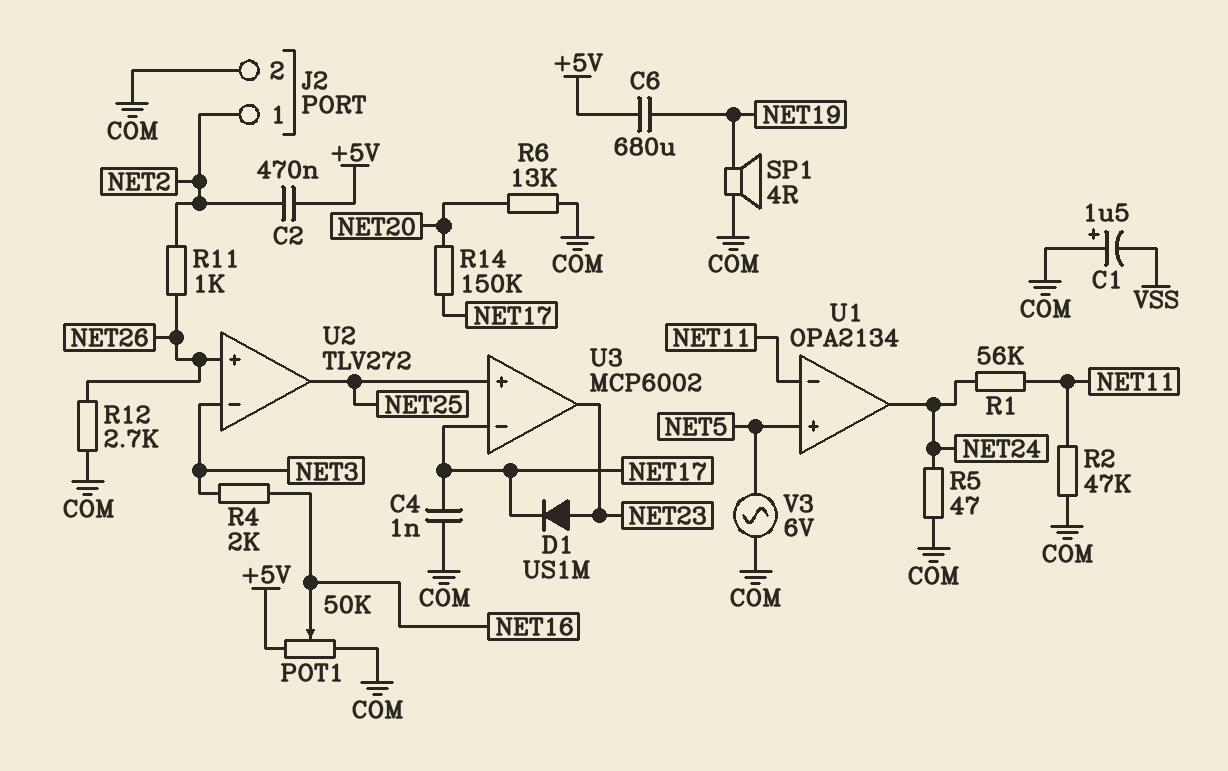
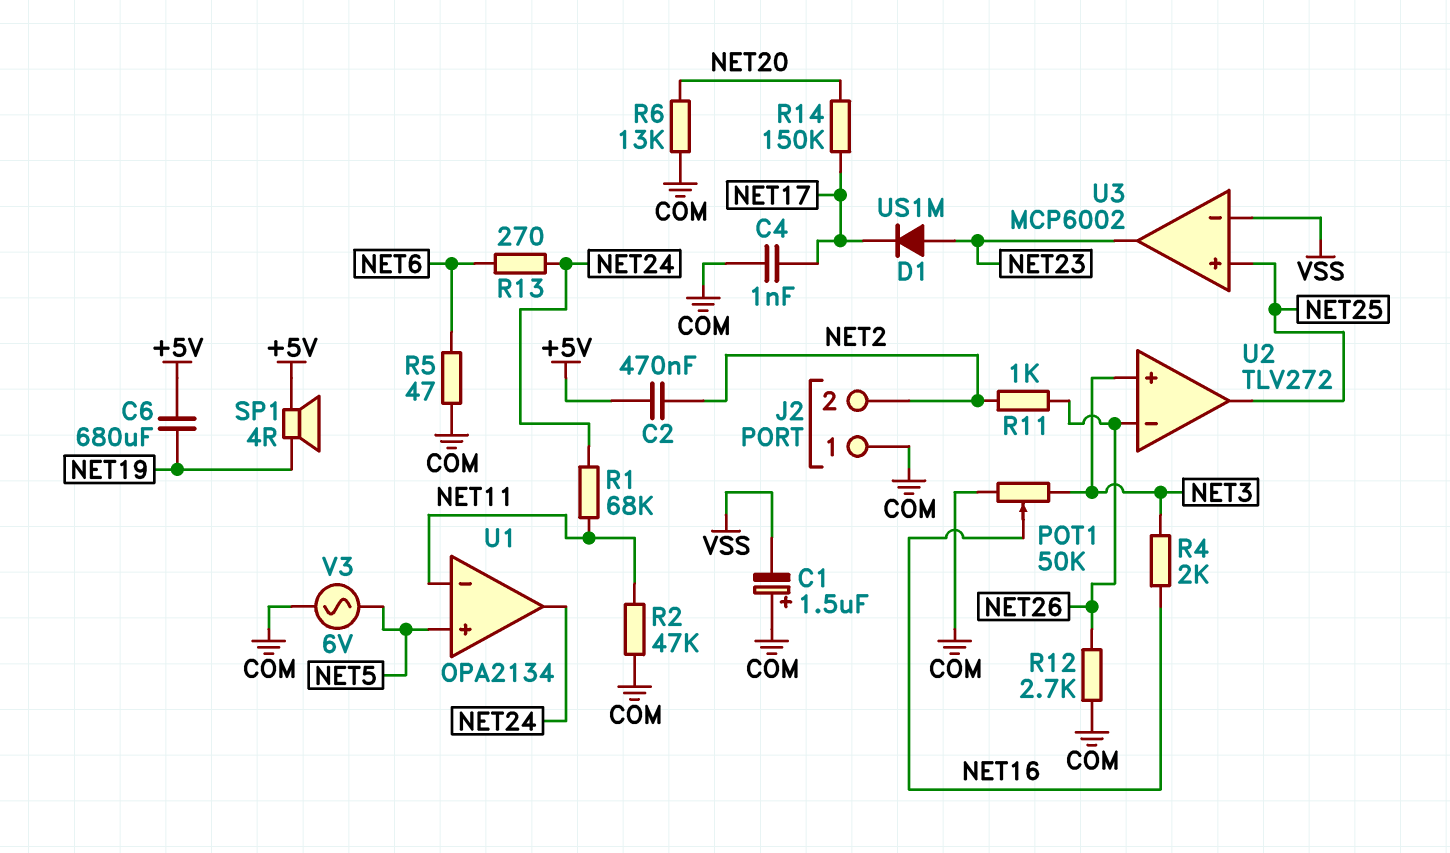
J2 pin 1: NET2 -> COM
J2 pin 2: COM -> NET2
POT1: 50k (+5V, COM, wiper NET16) -> 50k (COM, NET3, wiper NET16)
R1: 56k (NET11, NET24) -> 68k (NET11, NET24)
R5: 47 (COM, NET24) -> 47 (COM, NET6)
R13: none -> 270 (NET6, NET24)
SP1: speaker 4R (COM, NET19) -> speaker 4R (+5V, NET19)
U2 pin in+: NET26 -> NET3
U2 pin in-: NET3 -> NET26
U3 pin in-: NET17 -> VSS

